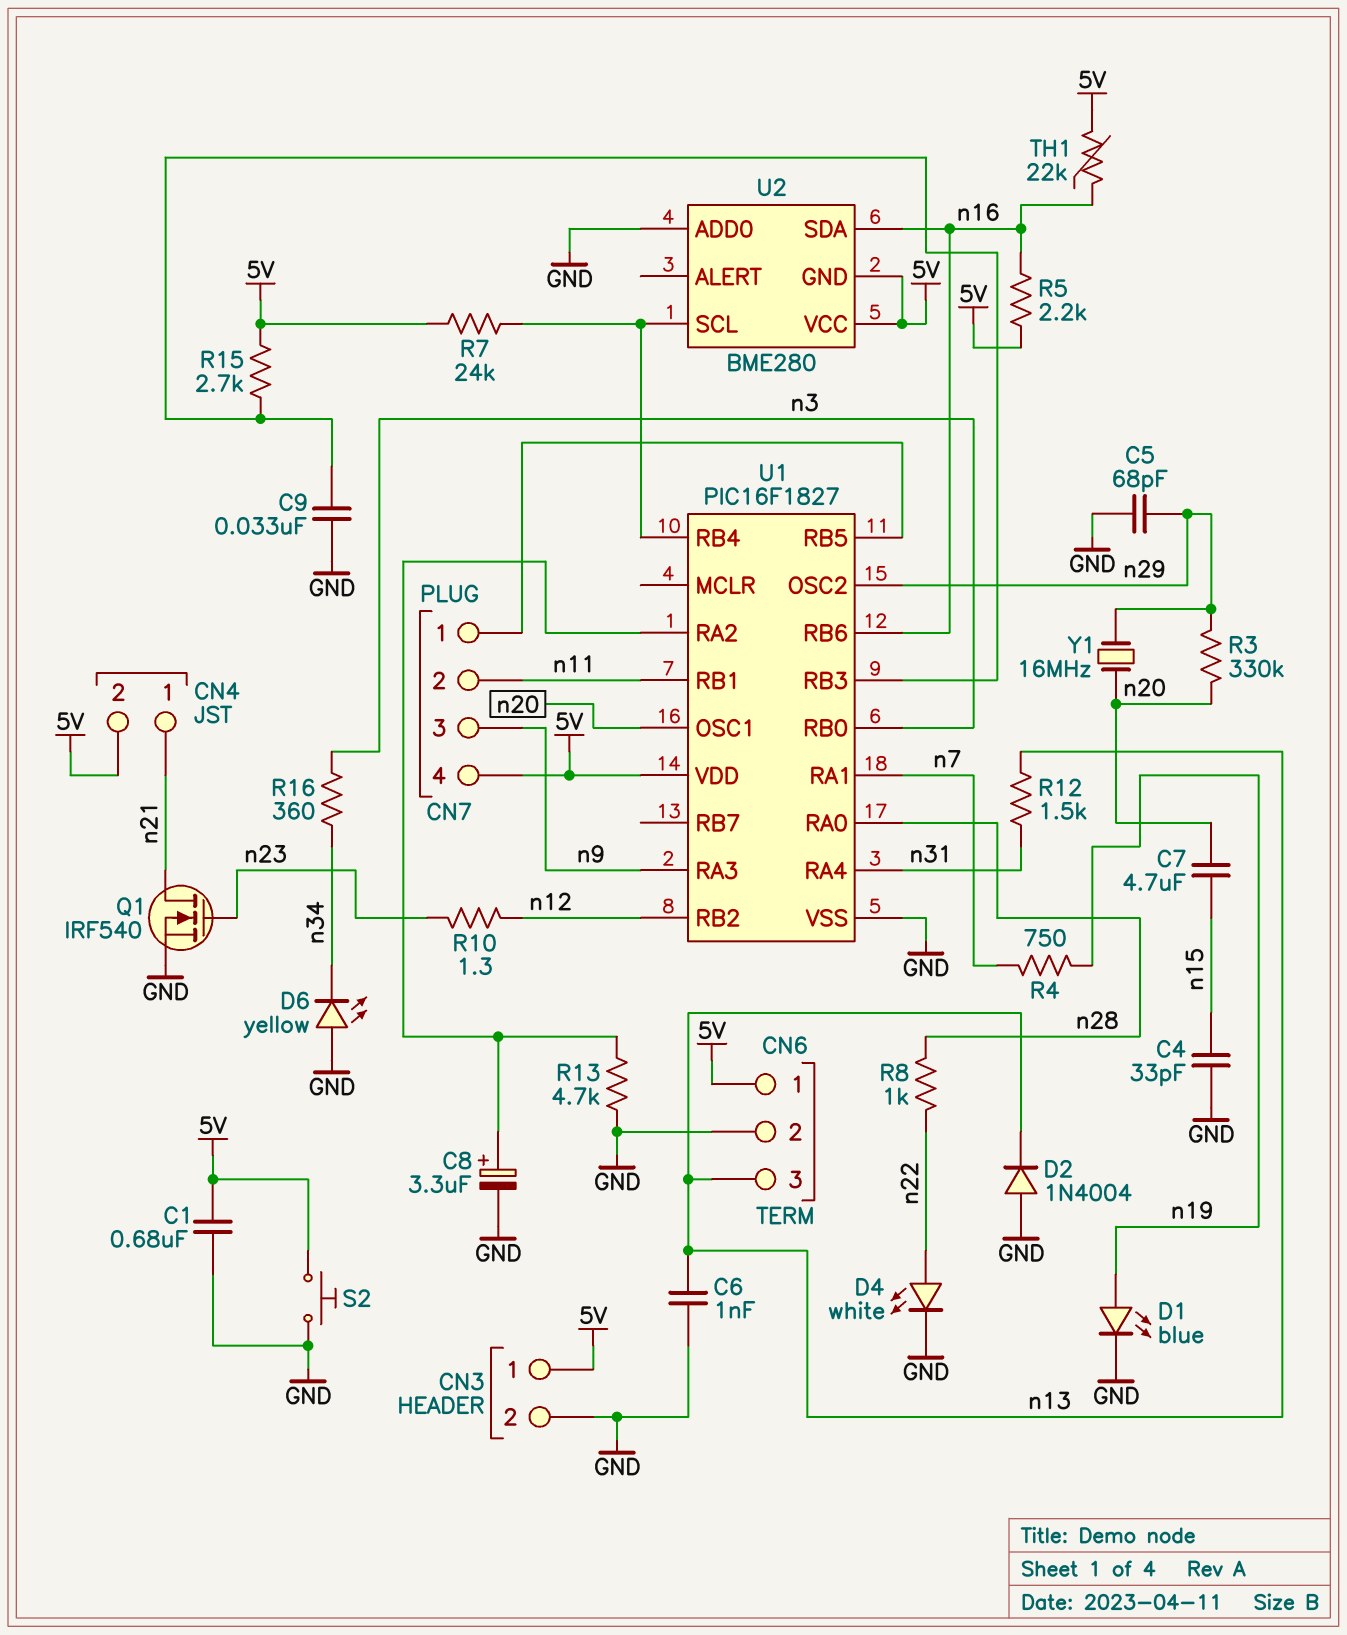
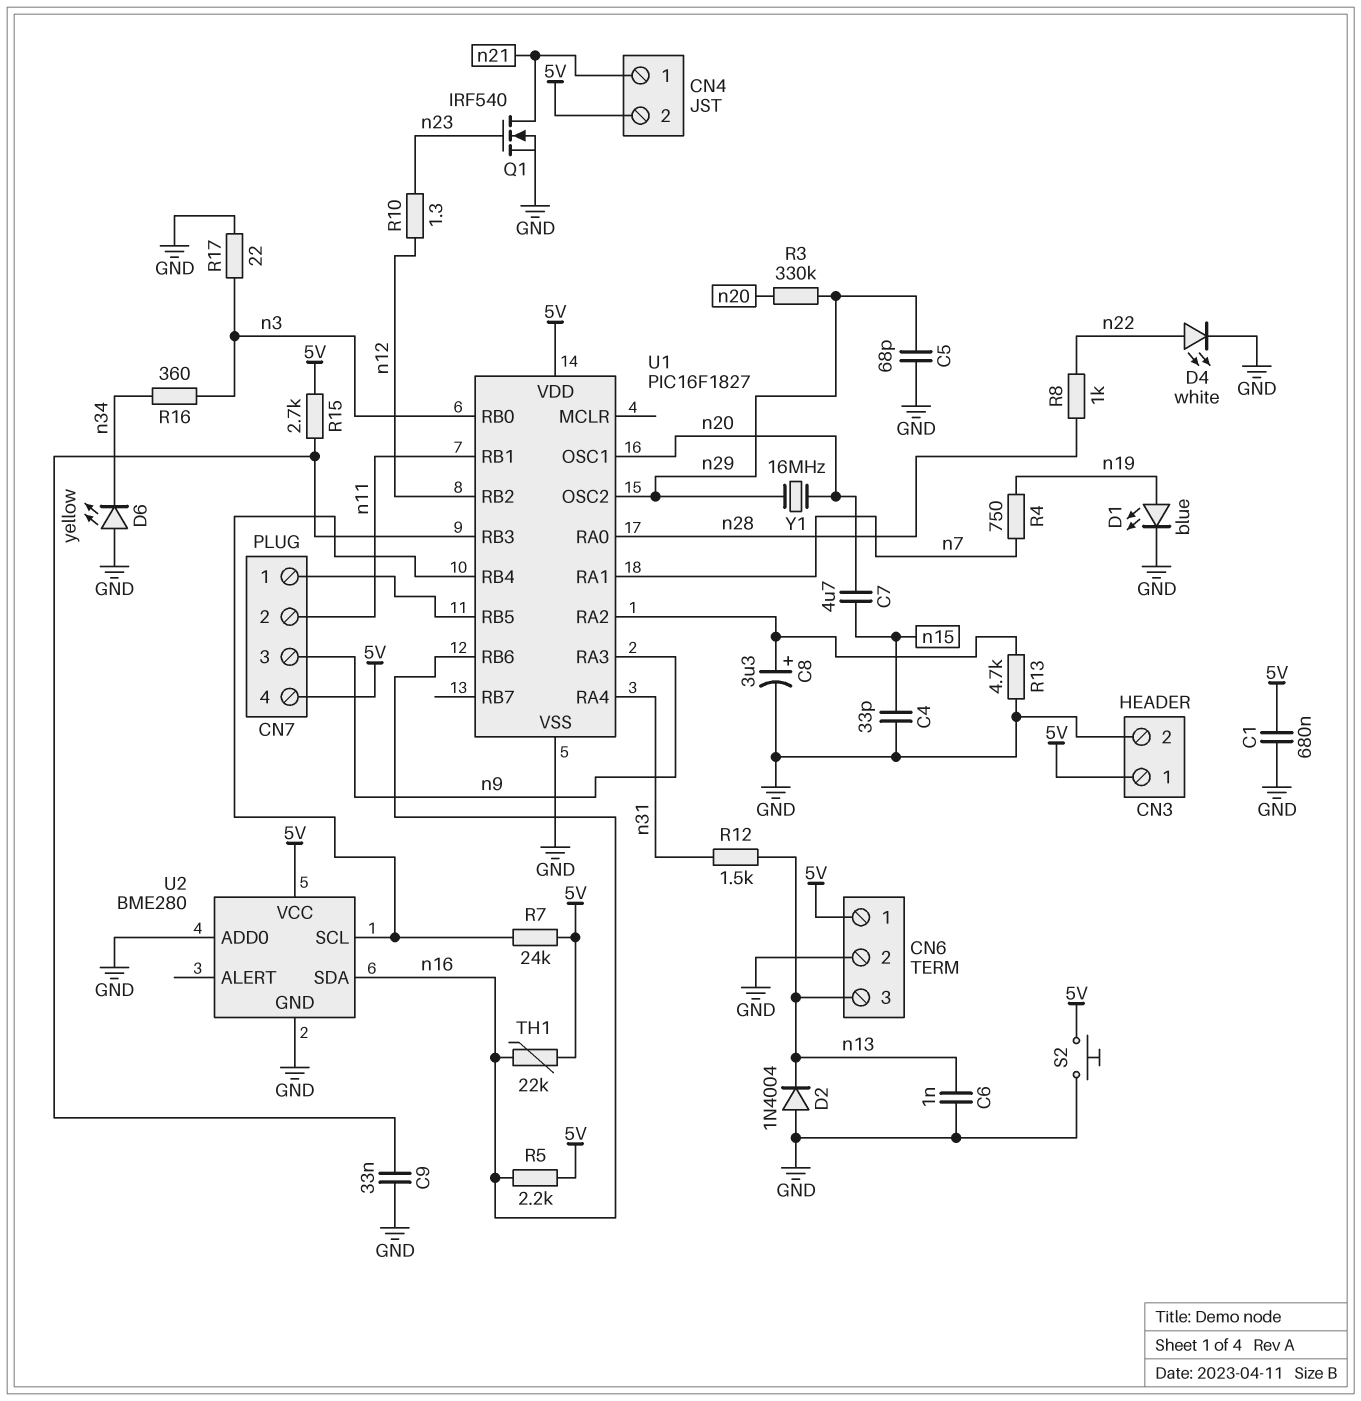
R17: none -> 22 (GND, n3)
U2 pin GND: 5V -> GND

